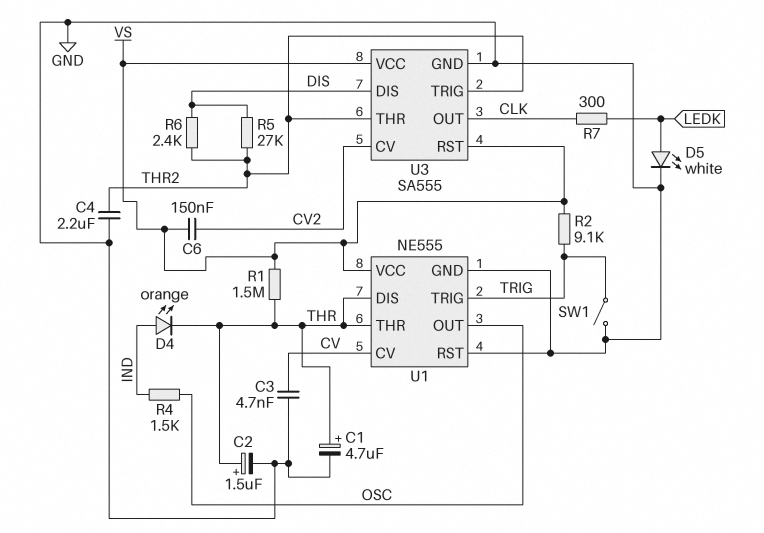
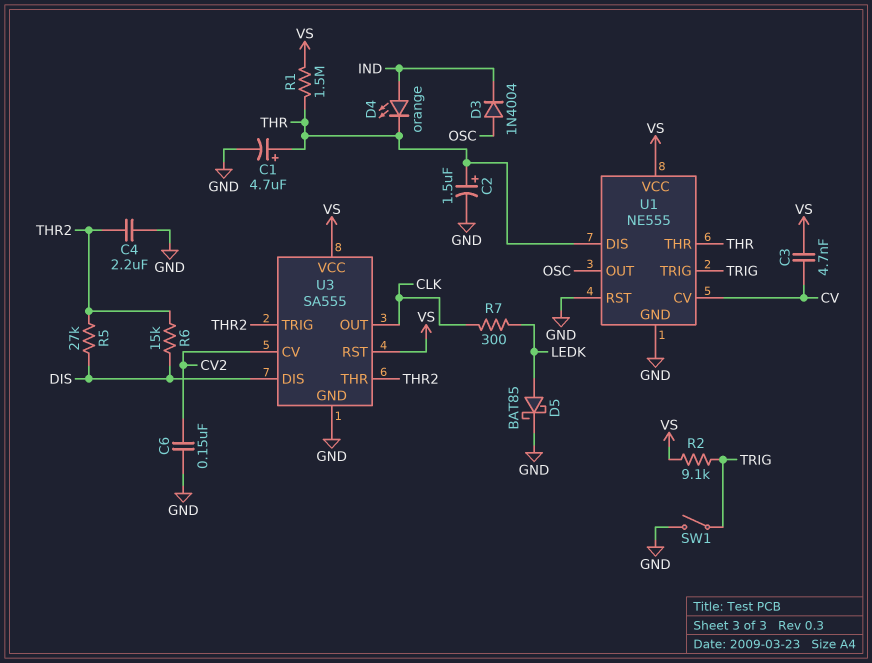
C3: 4.7nF (CV, GND) -> 4.7nF (CV, VS)
C6: 150nF (CV2, VS) -> 150nF (CV2, GND)
D3: none -> diode 1N4004 (A OSC, K IND)
D5: LED white (A LEDK, K GND) -> schottky BAT85 (A LEDK, K GND)
R4: 1.5k (IND, OSC) -> none
R6: 2.4k (DIS, THR2) -> 15k (DIS, THR2)

